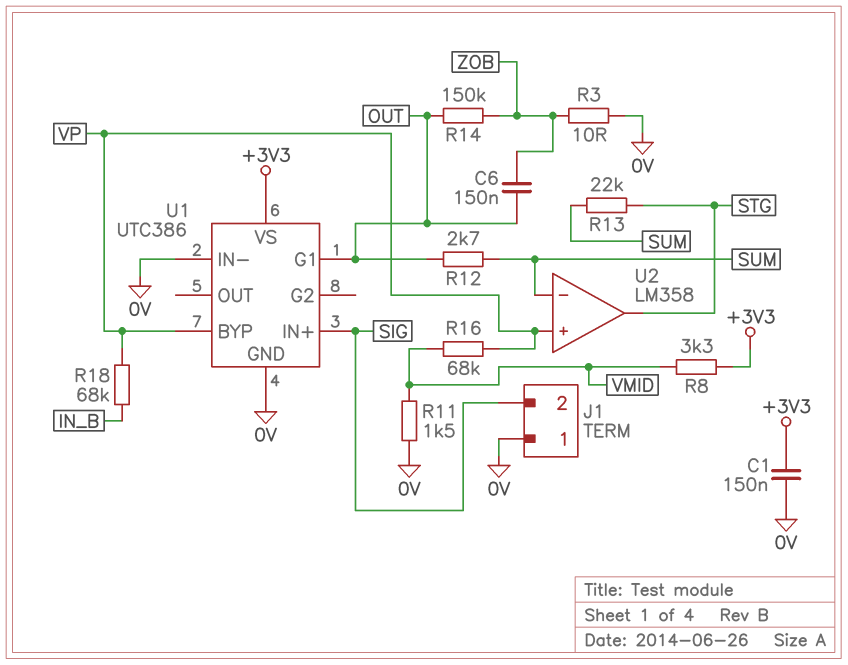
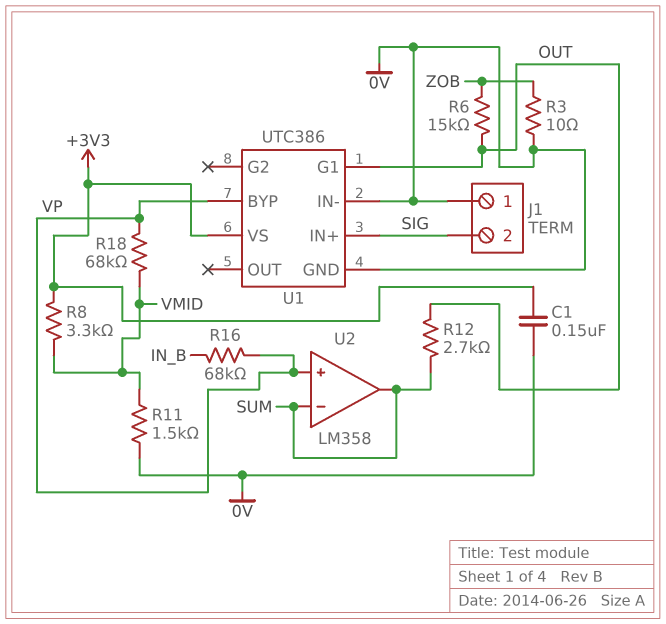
C6: 150nF (OUT, ZOB) -> none
R6: none -> 15k (OUT, ZOB)
R13: 22k (STG, SUM) -> none
R14: 150k (OUT, ZOB) -> none
R16: 68k (VMID, VP) -> 68k (IN_B, VP)
R18: 68k (IN_B, VP) -> 68k (VMID, VP)
U2 pin out: STG -> SUM

